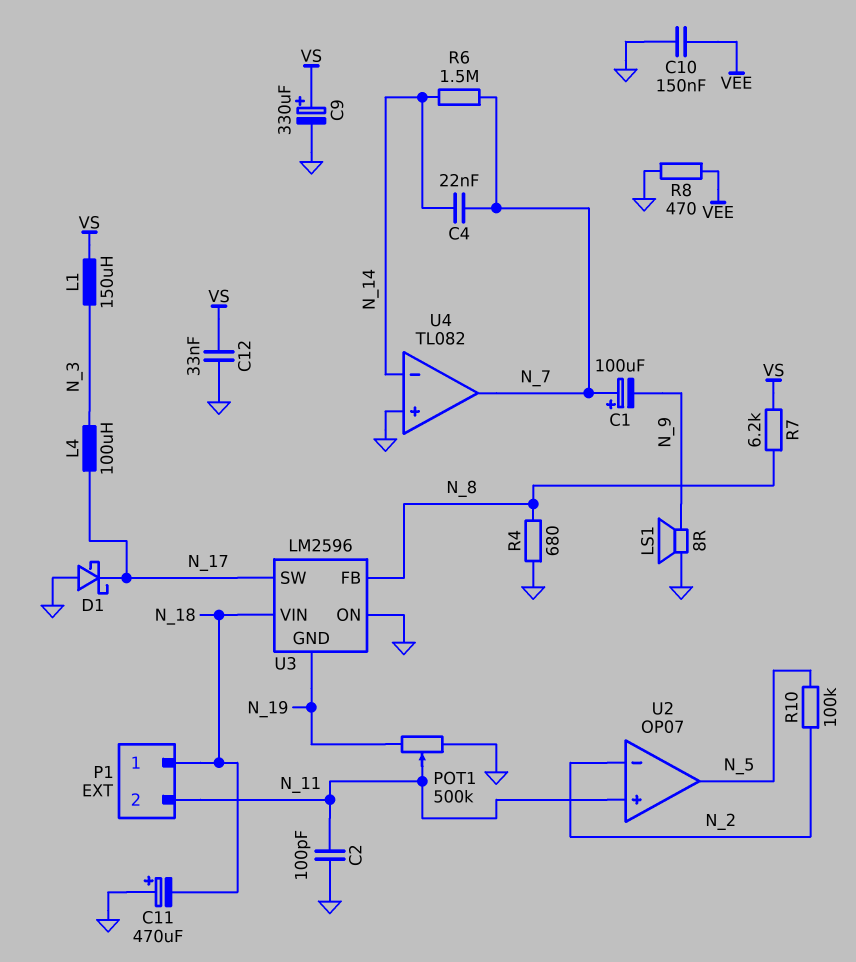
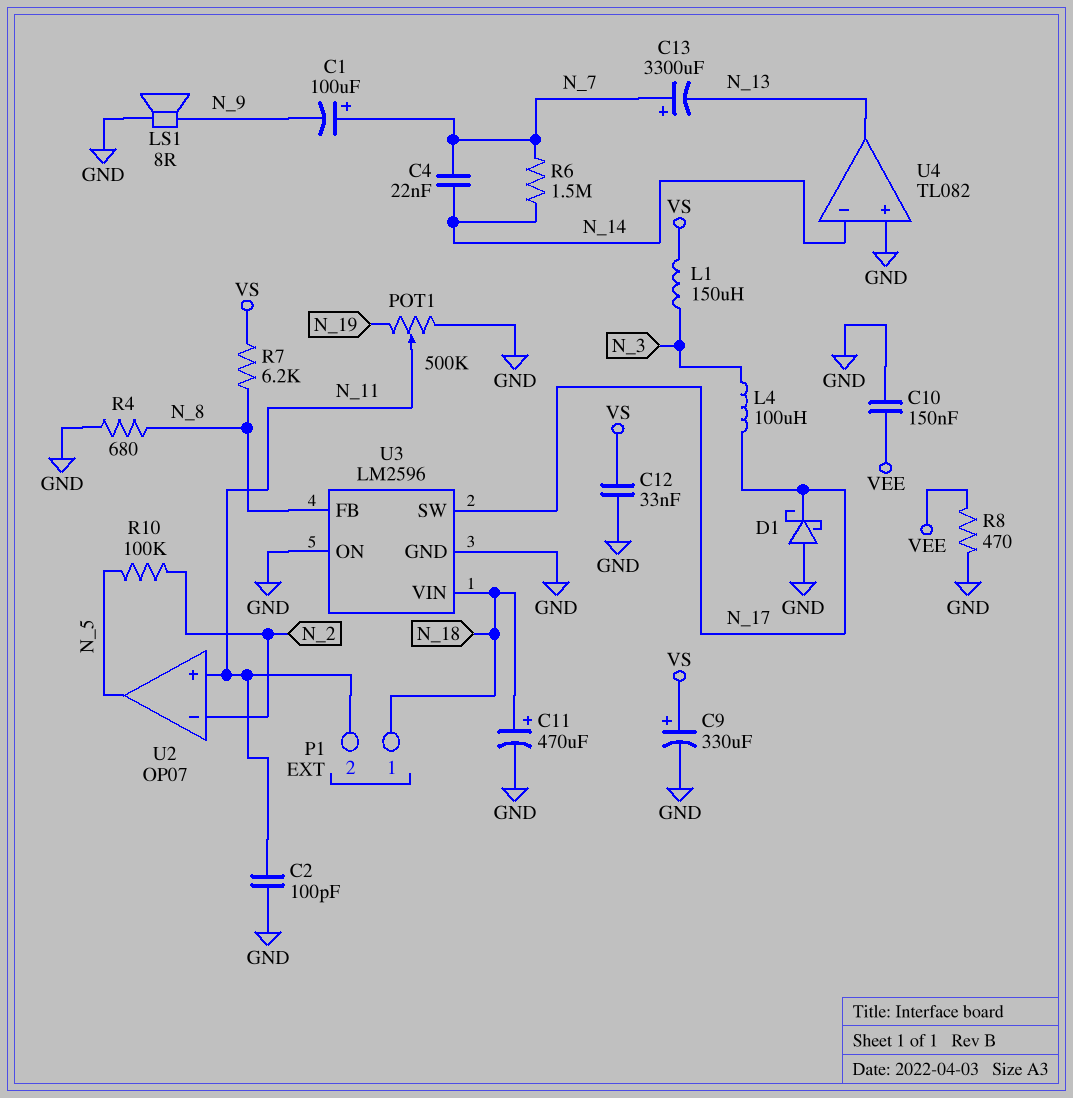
C11: 470uF (plus GND, minus N_18) -> 470uF (plus N_18, minus GND)
C13: none -> 3300uF (plus N_7, minus N_13)
U3 pin GND: N_19 -> GND
U4 pin out: N_7 -> N_13

